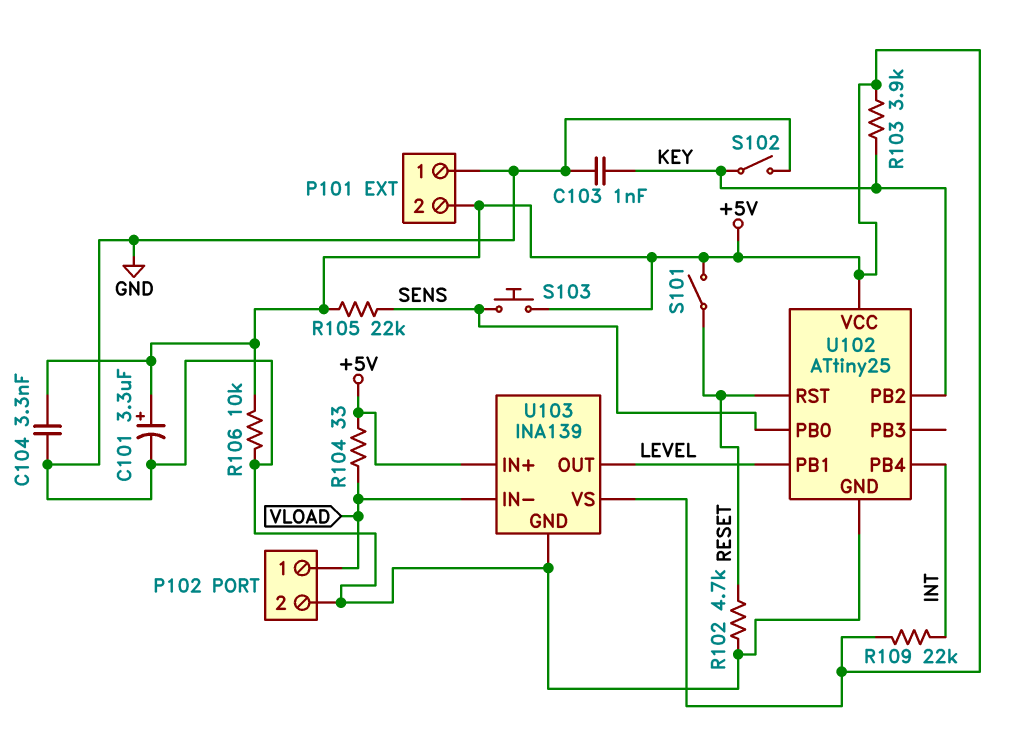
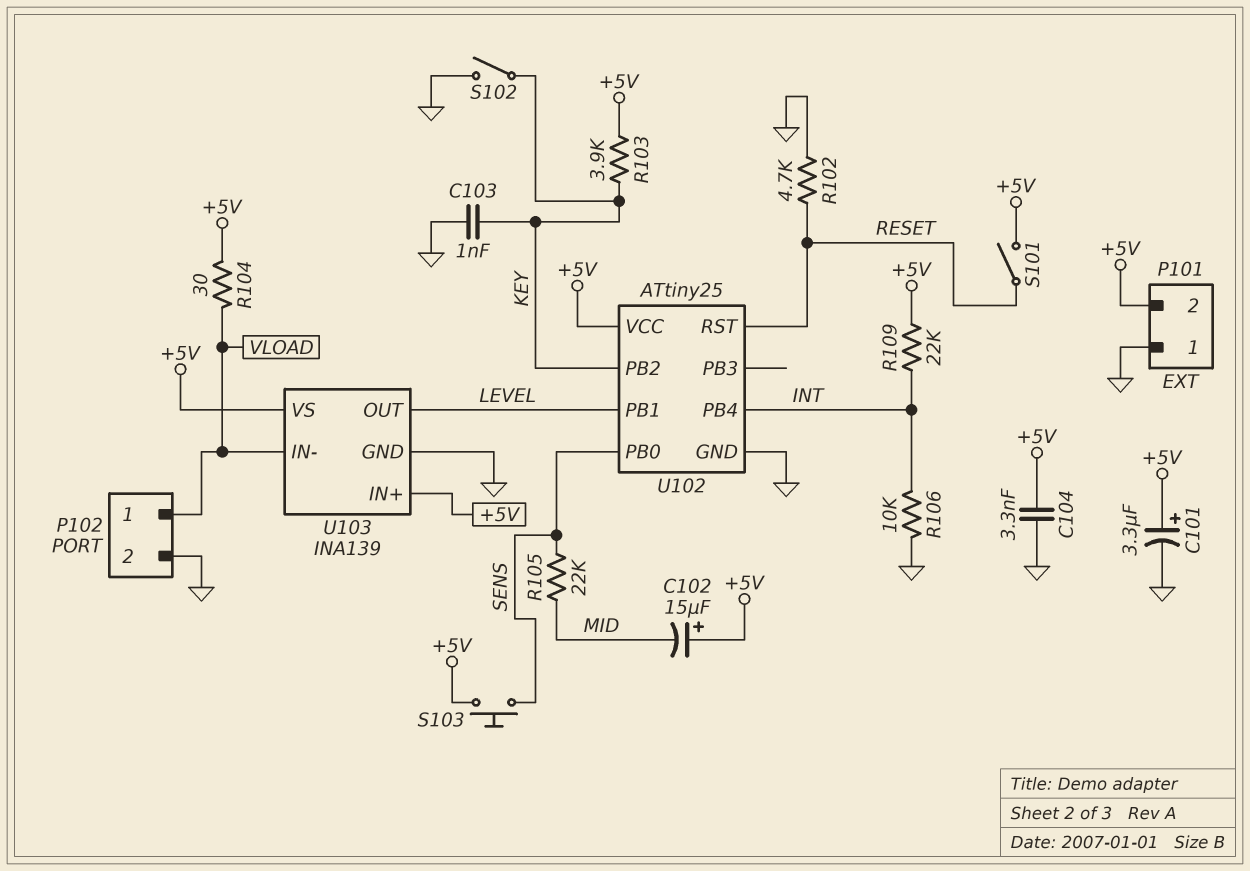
C102: none -> 15uF (plus +5V, minus MID)
R104: 33 (+5V, VLOAD) -> 30 (+5V, VLOAD)
R105: 22k (+5V, SENS) -> 22k (MID, SENS)
R106: 10k (+5V, GND) -> 10k (GND, INT)

